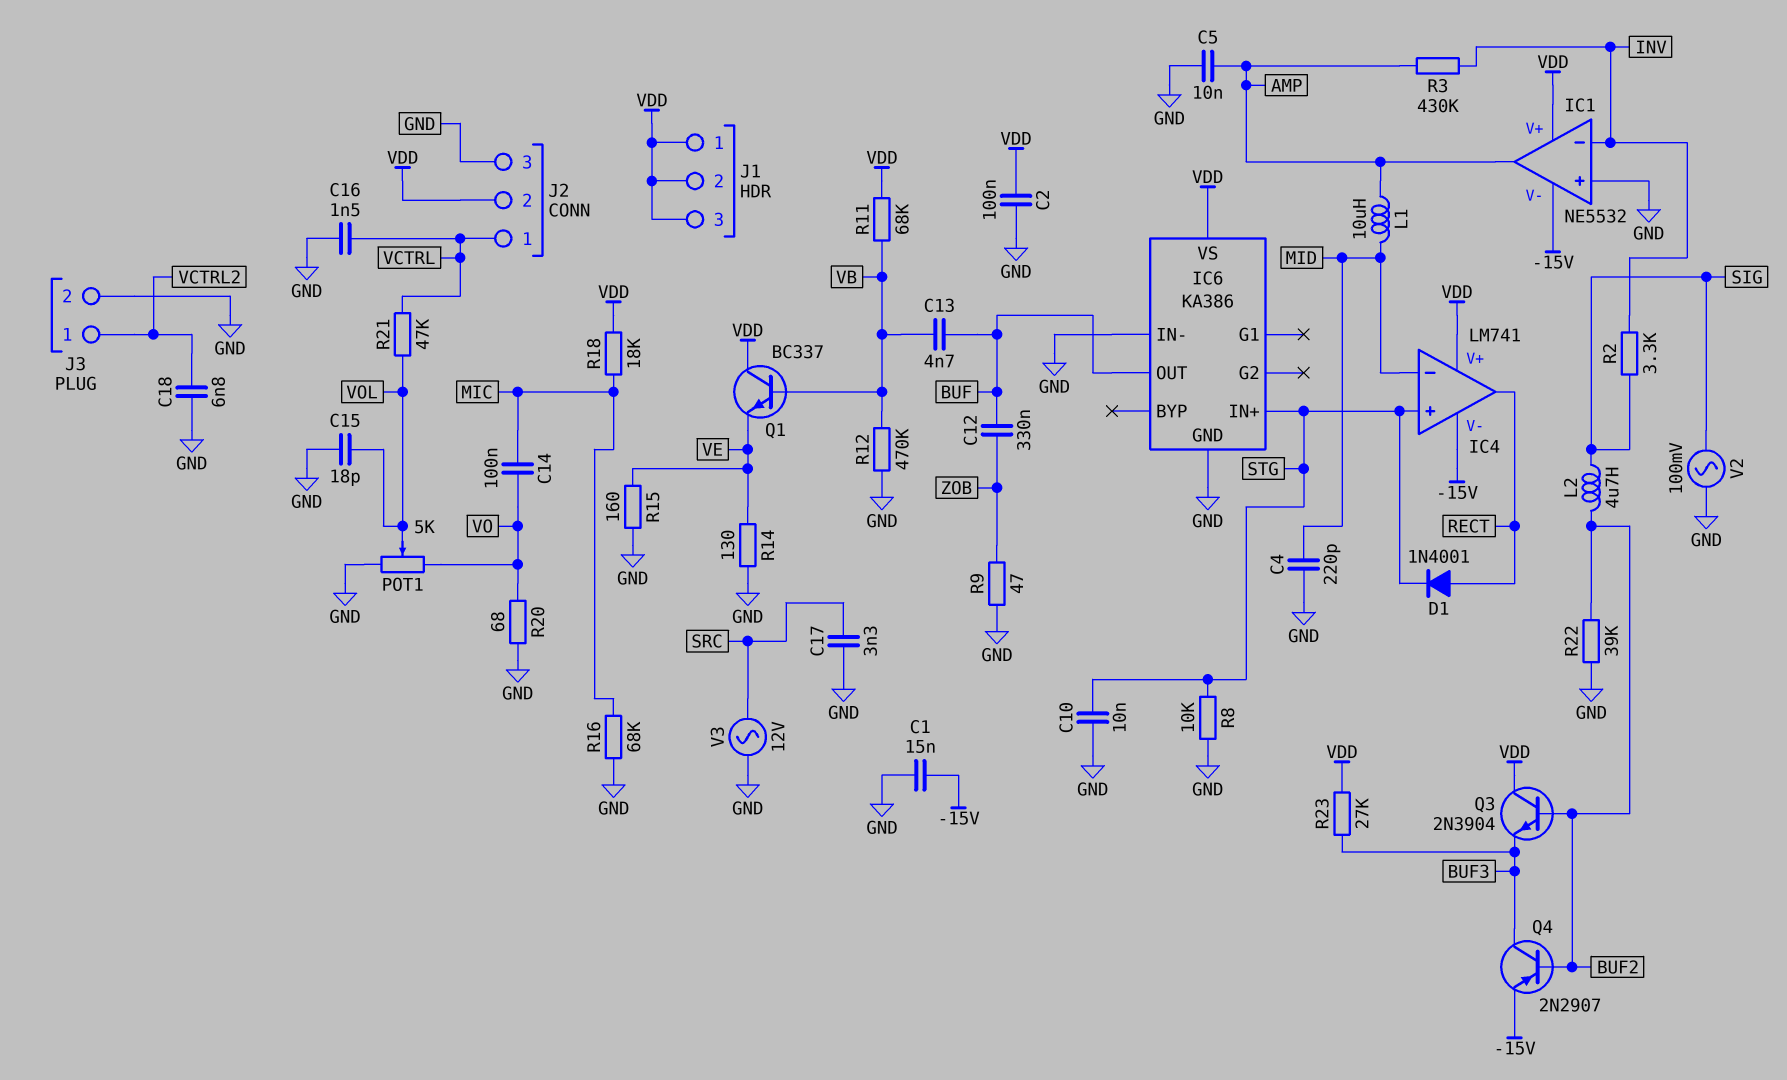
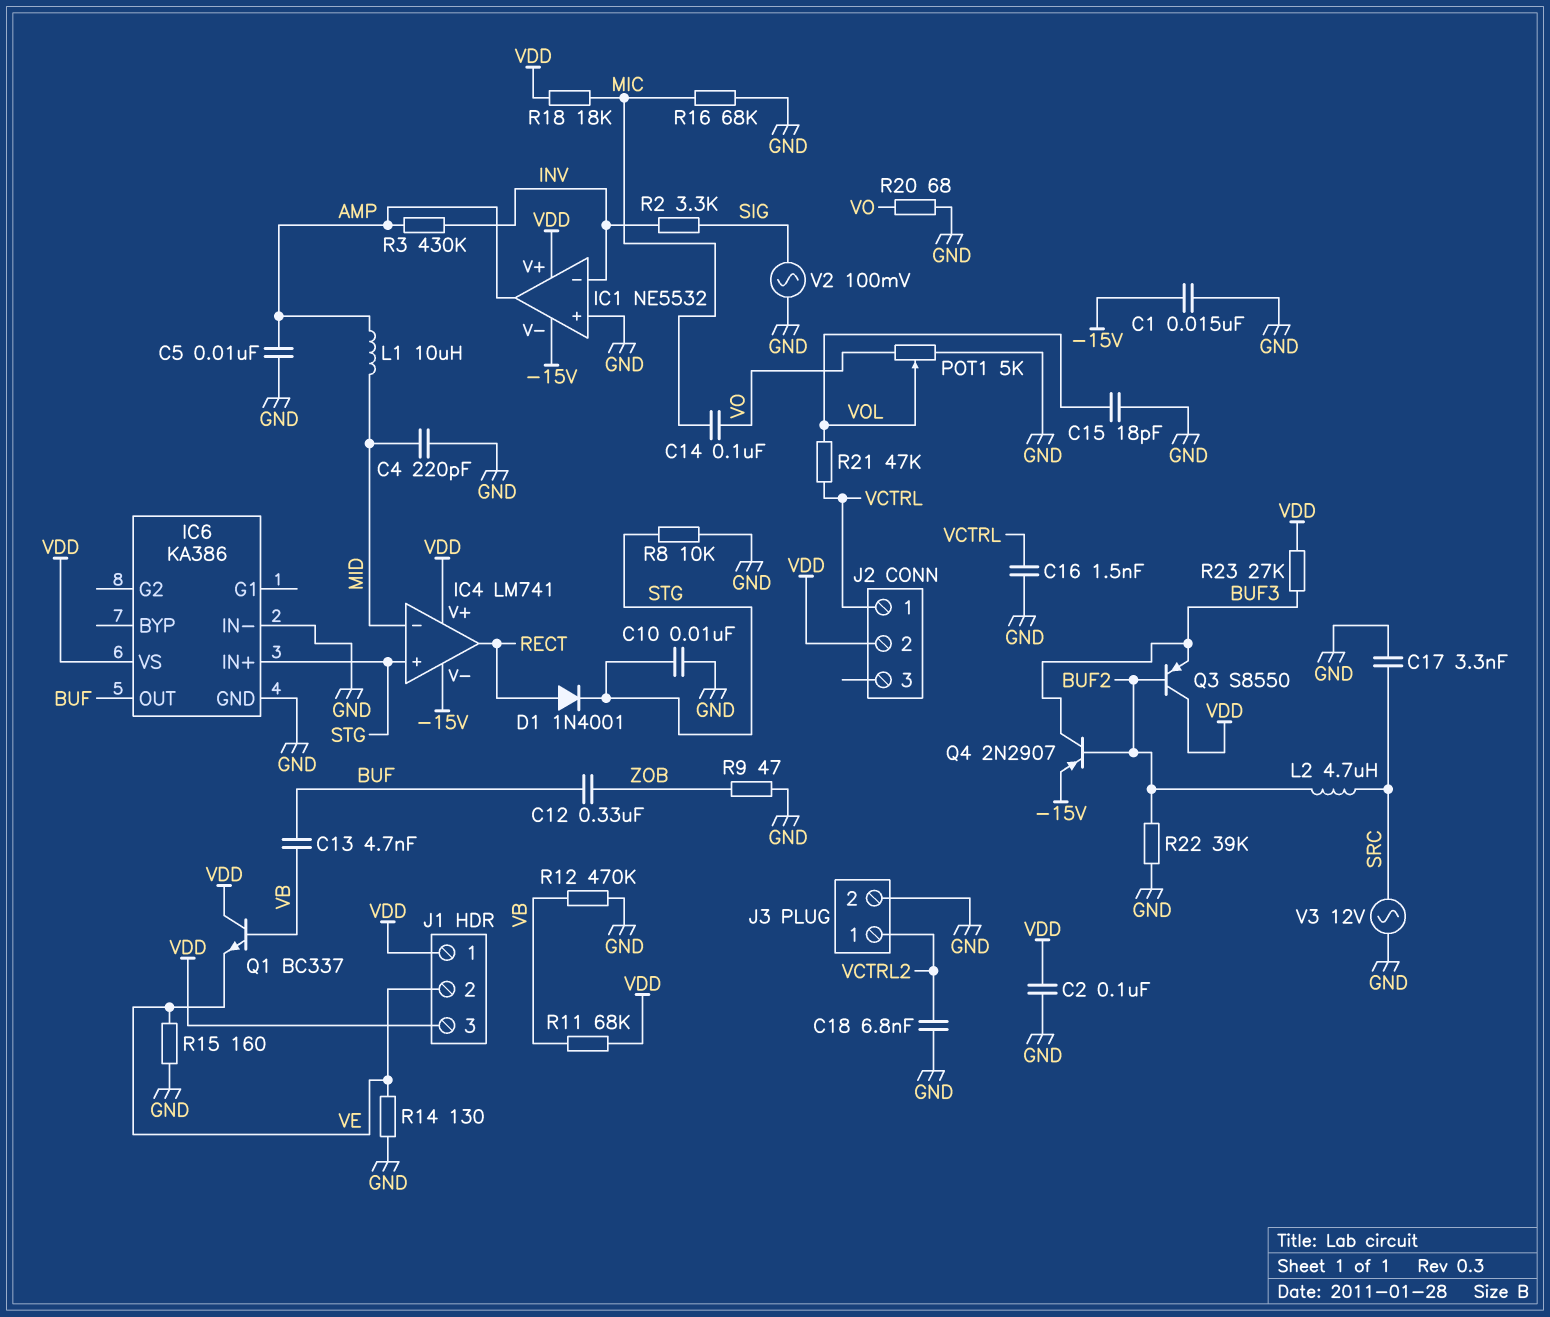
J1 pin 2: VDD -> VE
J2 pin 3: GND -> none
L2: 4.7uH (BUF2, SIG) -> 4.7uH (BUF2, SRC)
Q3: NPN 2N3904 (B BUF2, C VDD, E BUF3) -> PNP S8550 (B BUF2, C VDD, E BUF3)

